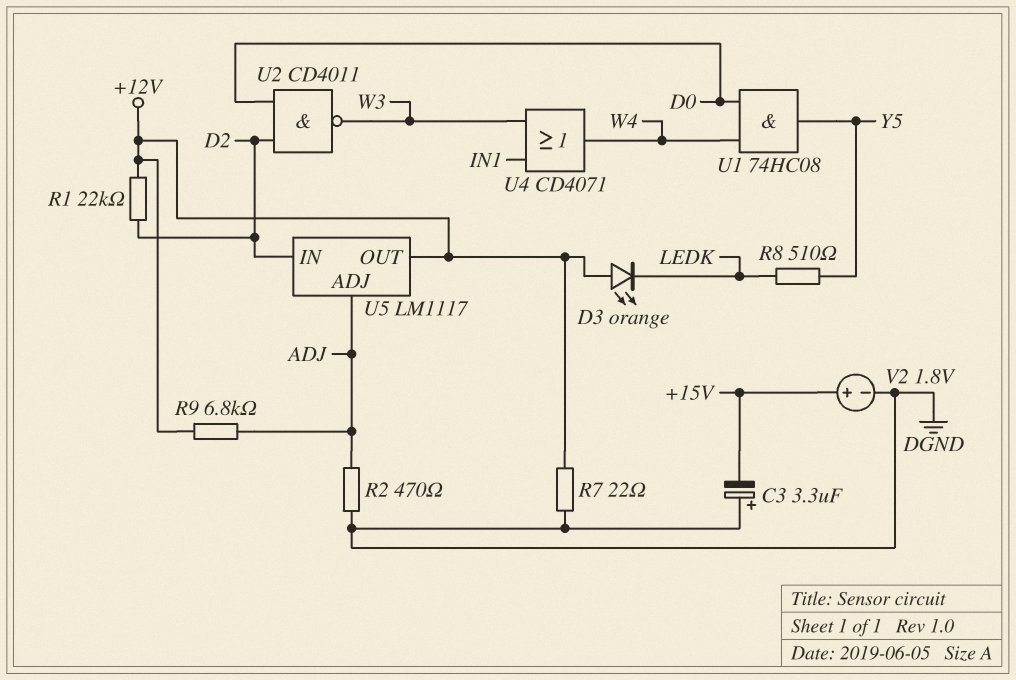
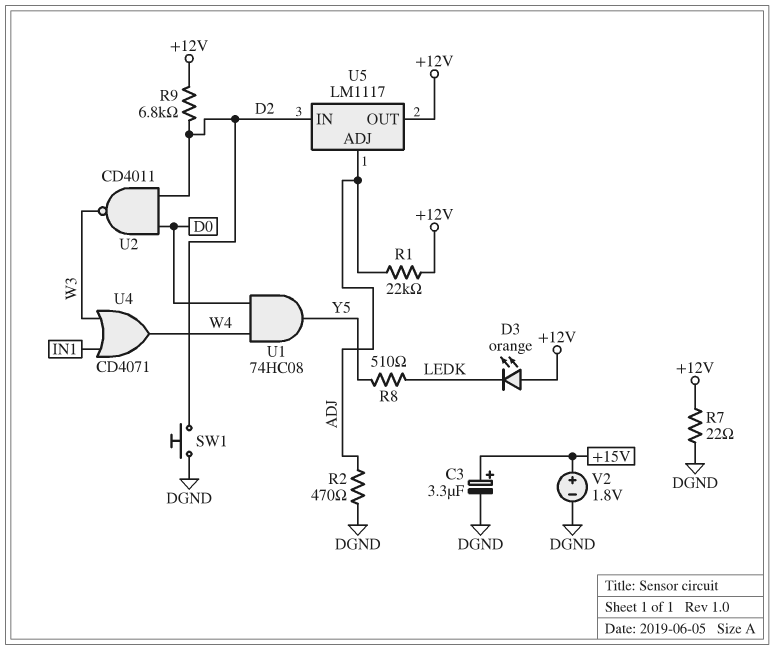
C3: 3.3uF (plus DGND, minus +15V) -> 3.3uF (plus +15V, minus DGND)
R1: 22k (+12V, D2) -> 22k (+12V, ADJ)
R9: 6.8k (+12V, ADJ) -> 6.8k (+12V, D2)
SW1: none -> button (D2, DGND)

